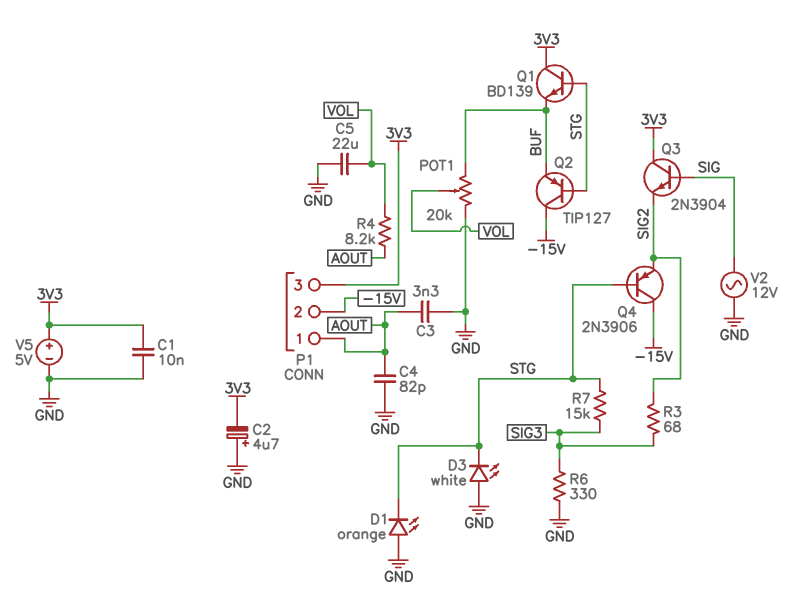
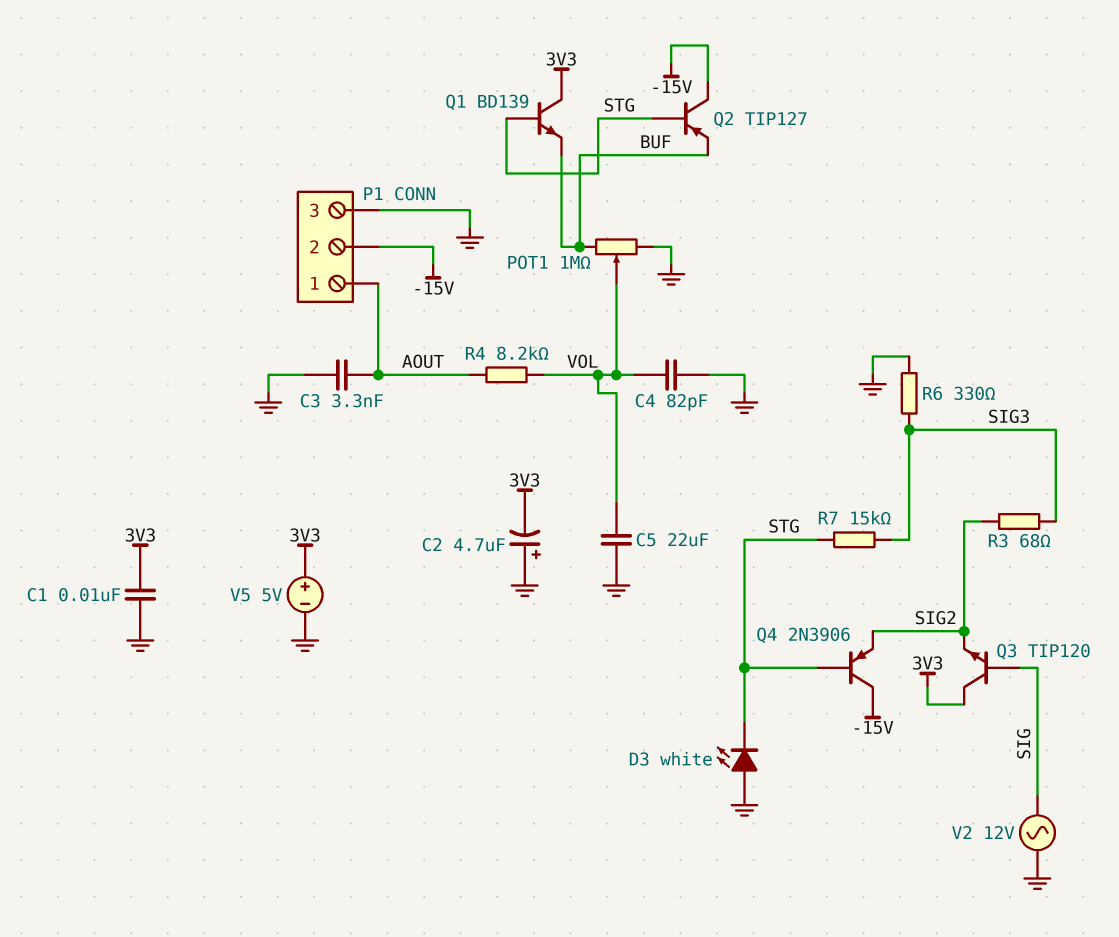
C4: 82pF (AOUT, GND) -> 82pF (GND, VOL)
D1: LED orange (A GND, K STG) -> none
P1 pin 3: 3V3 -> GND
POT1: 20k (BUF, GND, wiper VOL) -> 1M (BUF, GND, wiper VOL)
Q3: NPN 2N3904 (B SIG, C 3V3, E SIG2) -> NPN TIP120 (B SIG, C 3V3, E SIG2)

